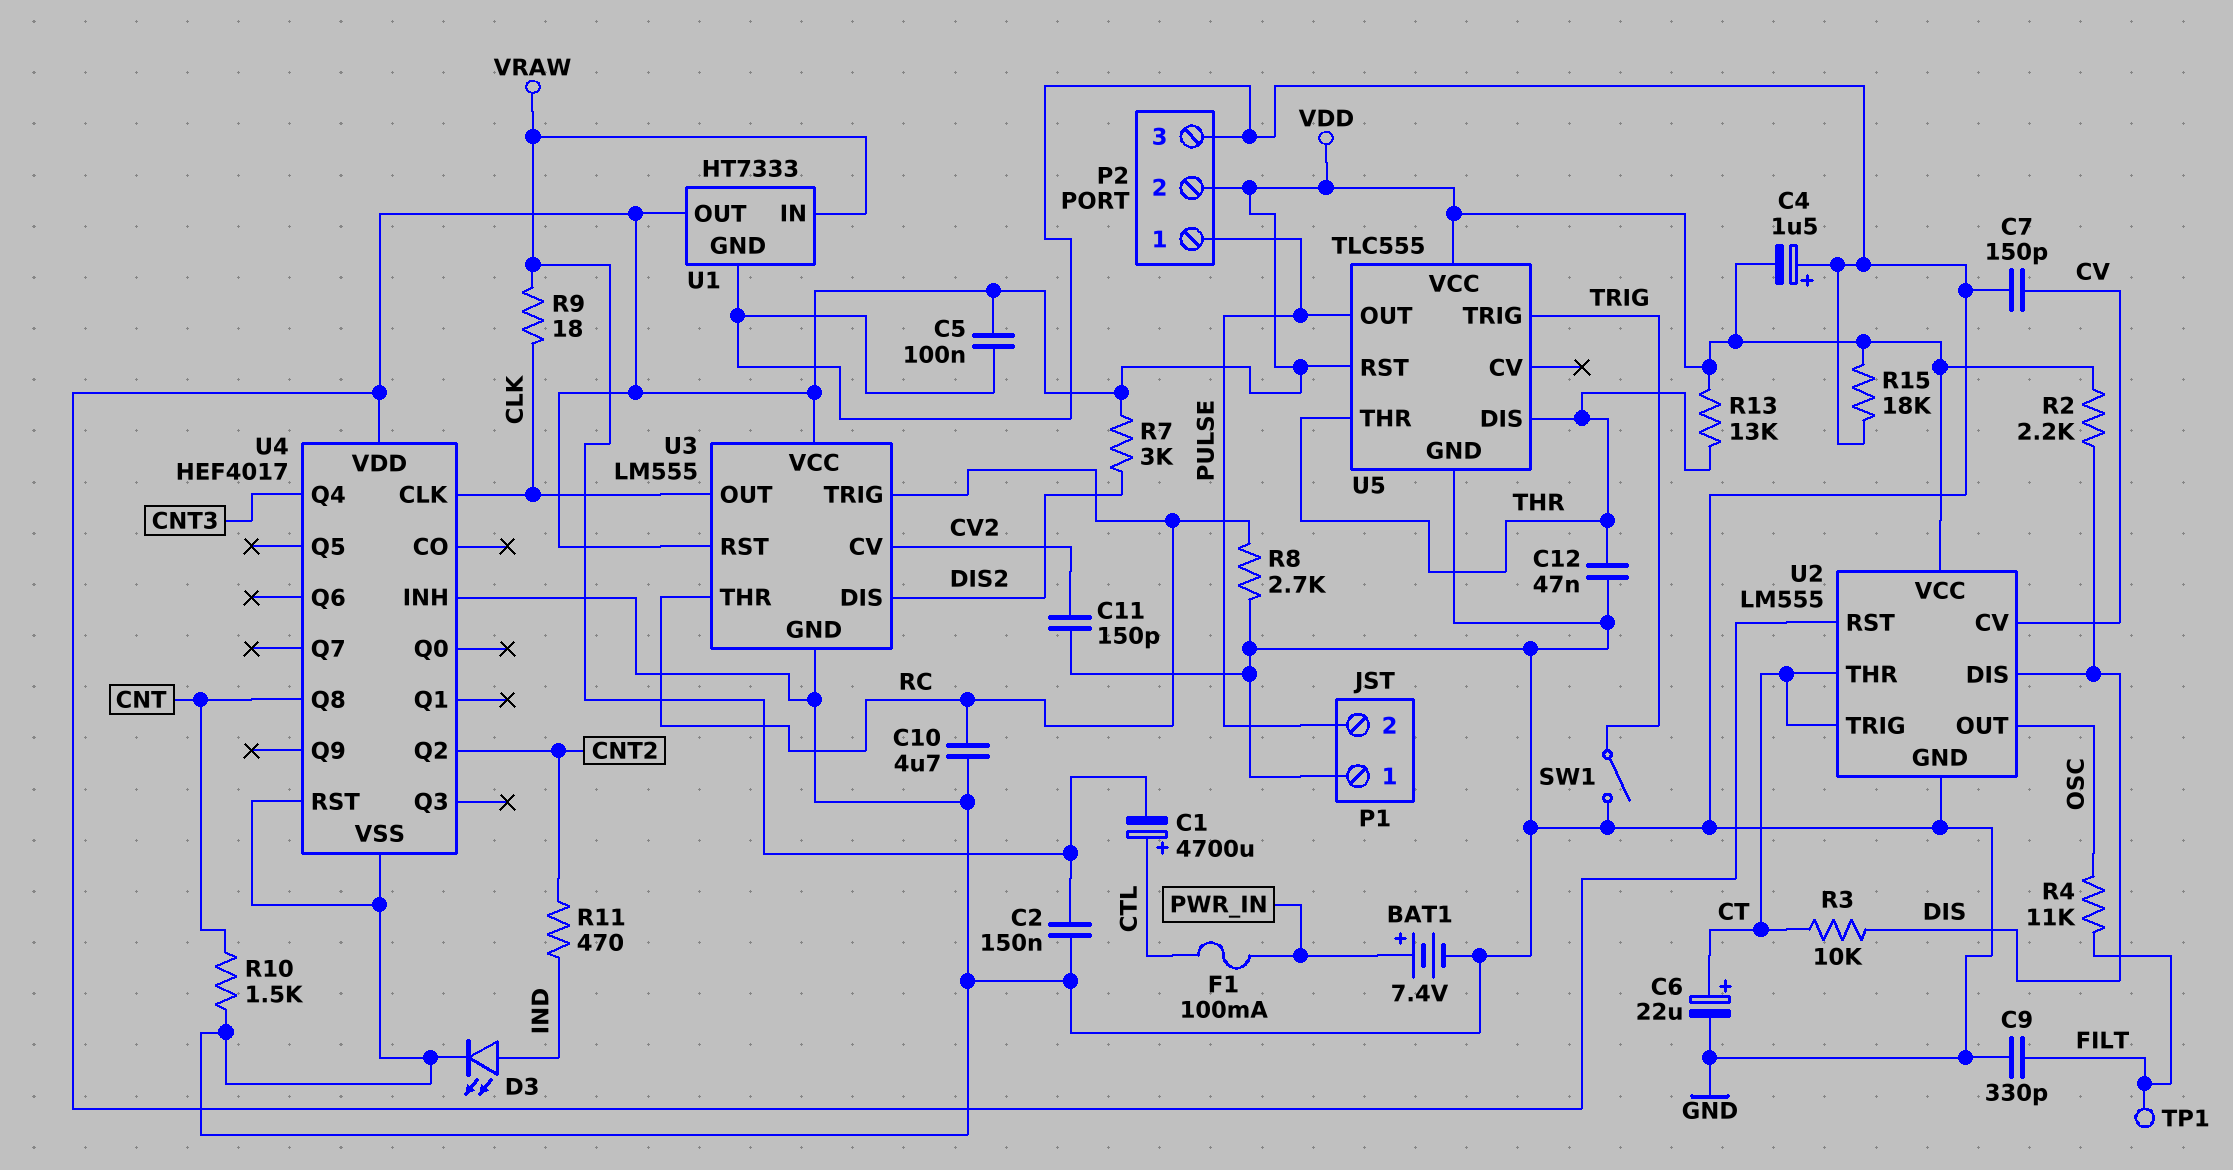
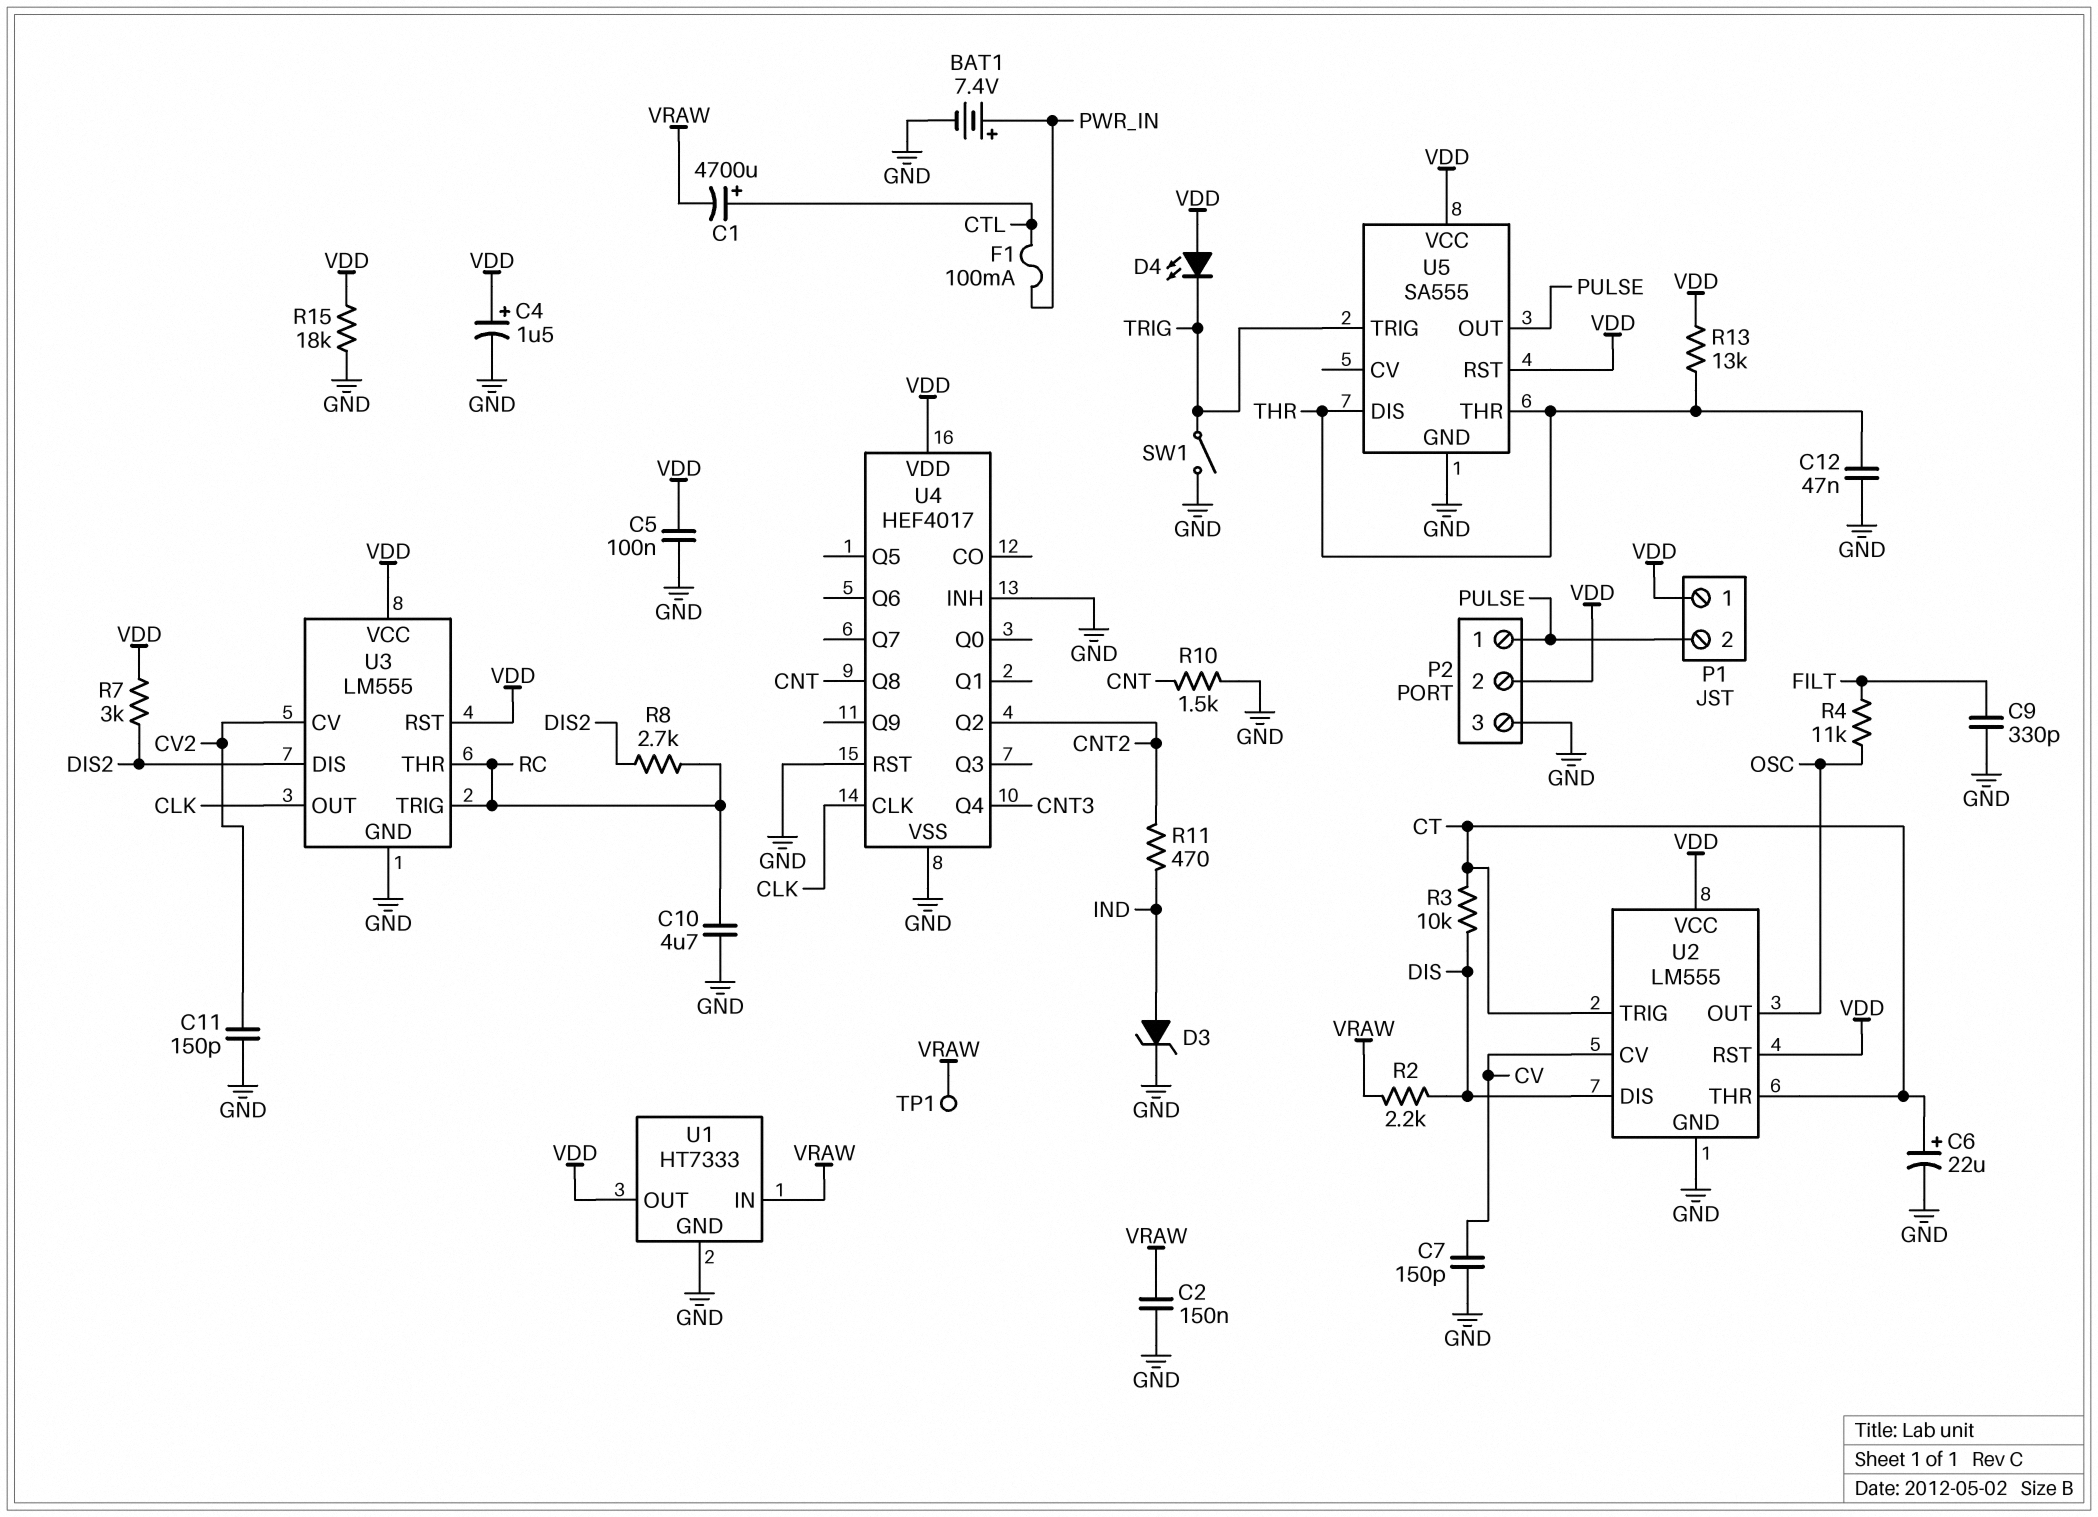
C4: 1.5uF (plus GND, minus VDD) -> 1.5uF (plus VDD, minus GND)
D3: LED (A IND, K GND) -> zener (A IND, K GND)
D4: none -> LED (A VDD, K TRIG)
P1 pin 1: GND -> VDD
R2: 2.2k (DIS, VDD) -> 2.2k (DIS, VRAW)
R8: 2.7k (GND, RC) -> 2.7k (DIS2, RC)
R9: 18 (CLK, VRAW) -> none
TP1: test point (FILT) -> test point (VRAW)
U5: TLC555 -> SA555

